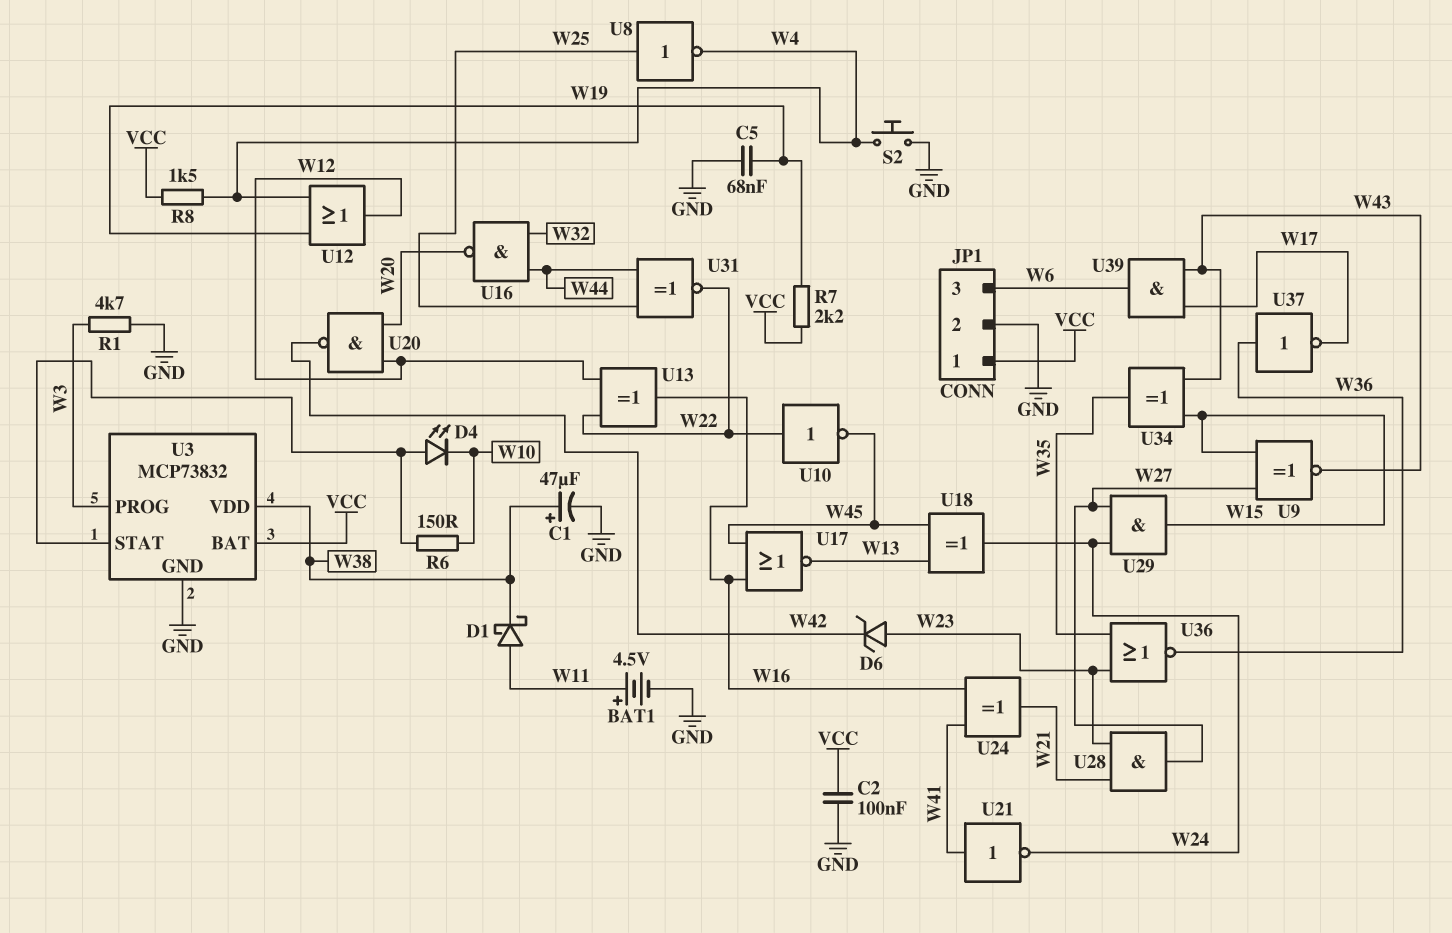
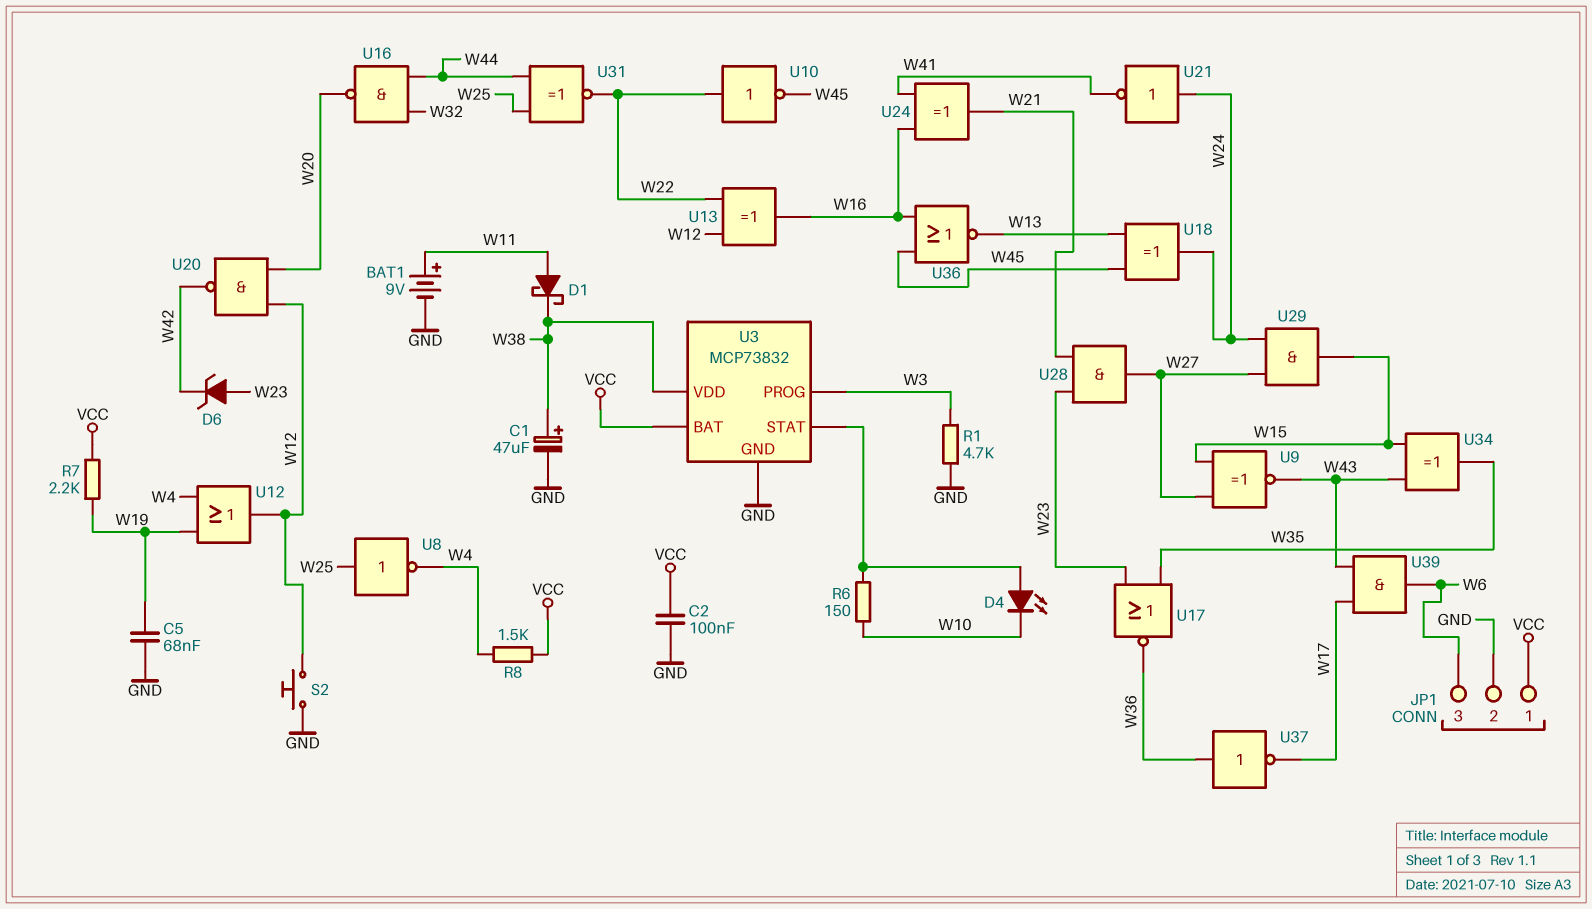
BAT1: 4.5V (plus W11, minus GND) -> 9V (plus W11, minus GND)
S2: button (GND, W4) -> button (GND, W12)
U17: NOR (in W16, in W45, out W13) -> NOR (in W23, in W35, out W36)
U21: NOT (in W41, out W24) -> NOT (in W24, out W41)
U36: NOR (in W23, in W35, out W36) -> NOR (in W16, in W45, out W13)

